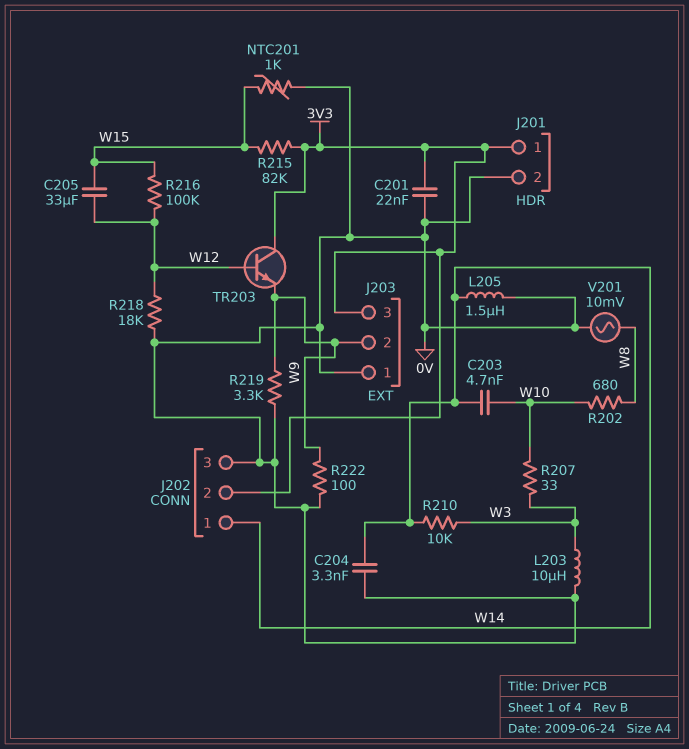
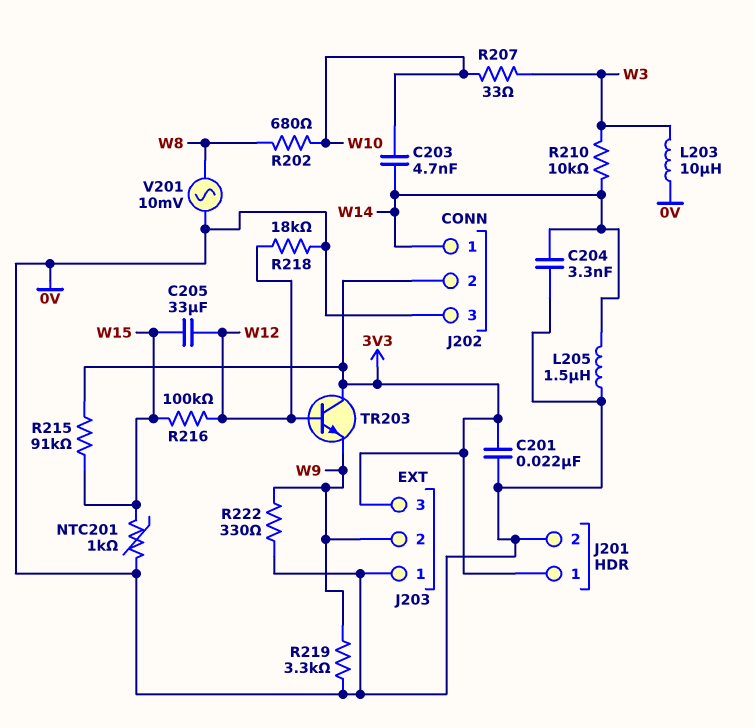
R215: 82k (3V3, W15) -> 91k (3V3, W15)
R222: 100 (0V, W9) -> 330 (0V, W9)

